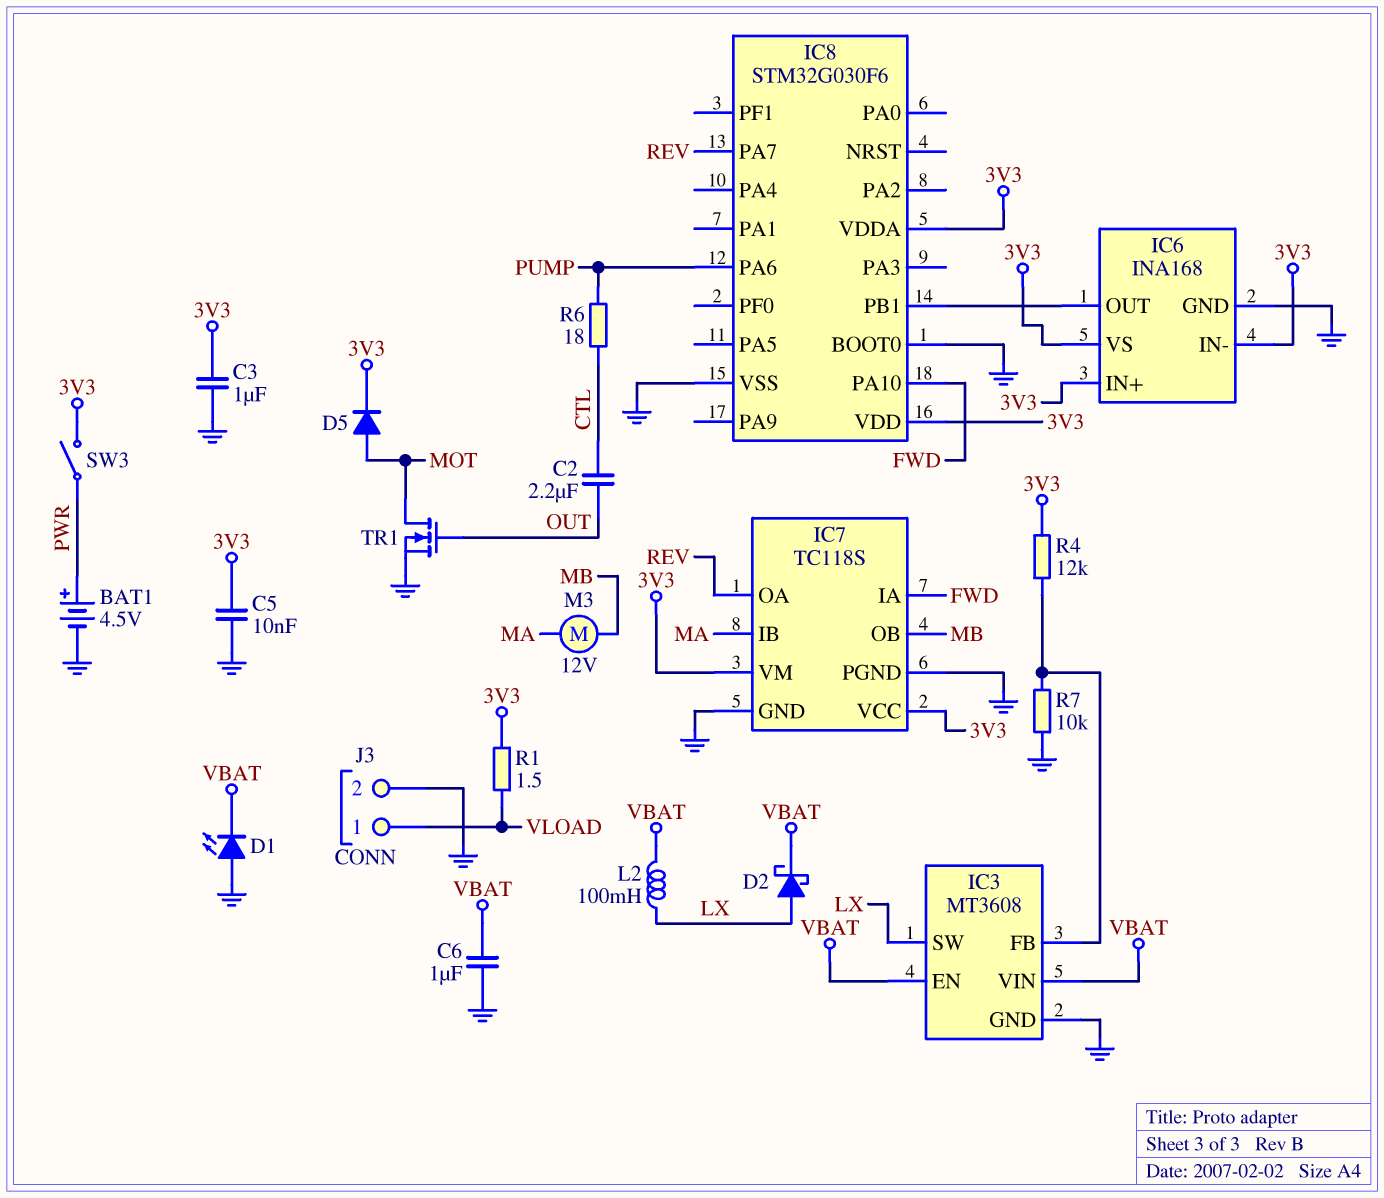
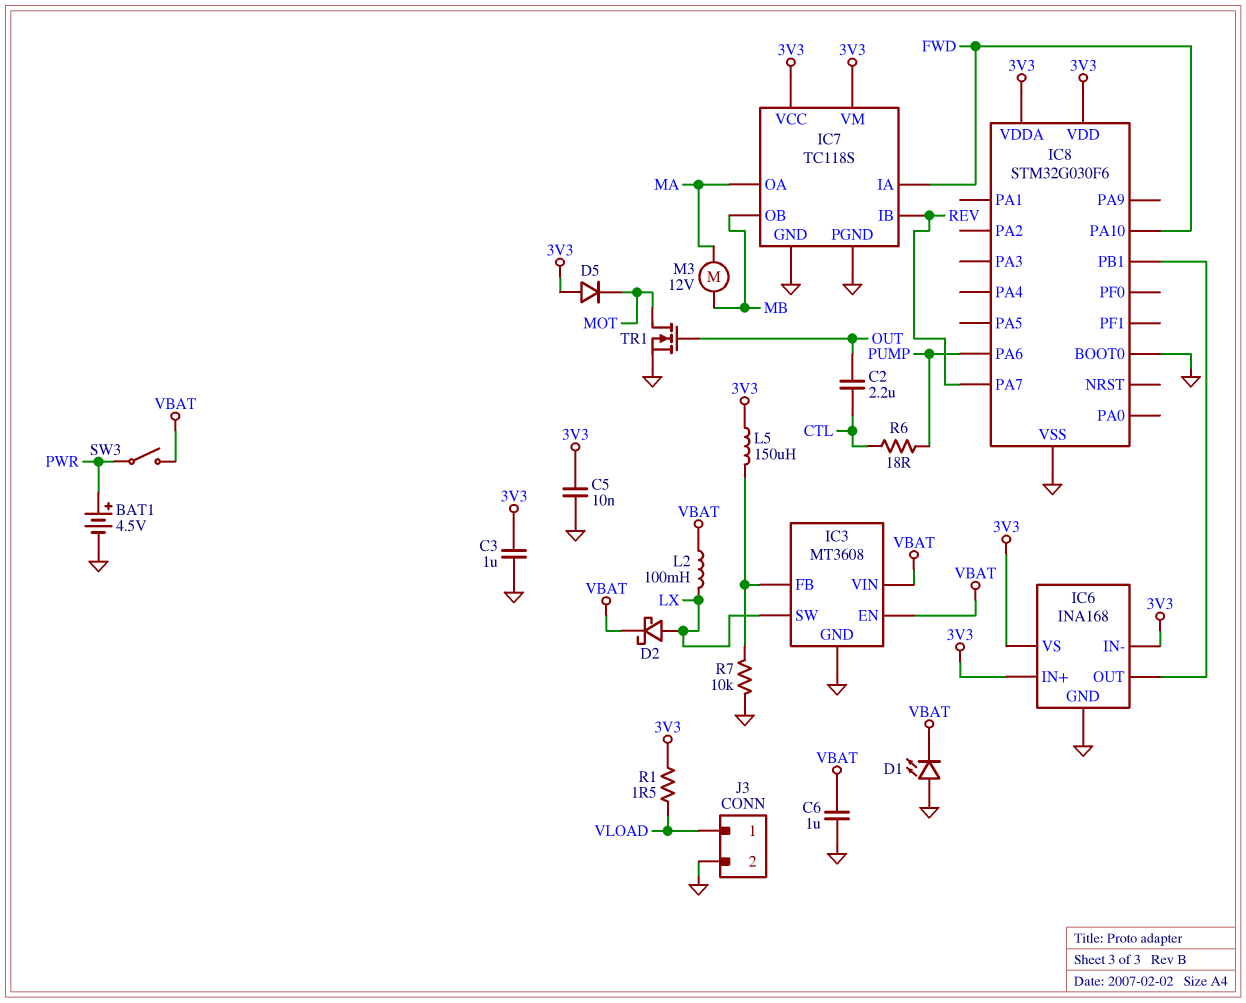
D5: diode (A MOT, K 3V3) -> diode (A 3V3, K MOT)
IC7 pin IB: MA -> REV
IC7 pin OA: REV -> MA
L5: none -> 150uH (3V3, IC3/FB)
R4: 12k (3V3, IC3/FB) -> none
SW3: switch (3V3, PWR) -> switch (PWR, VBAT)

